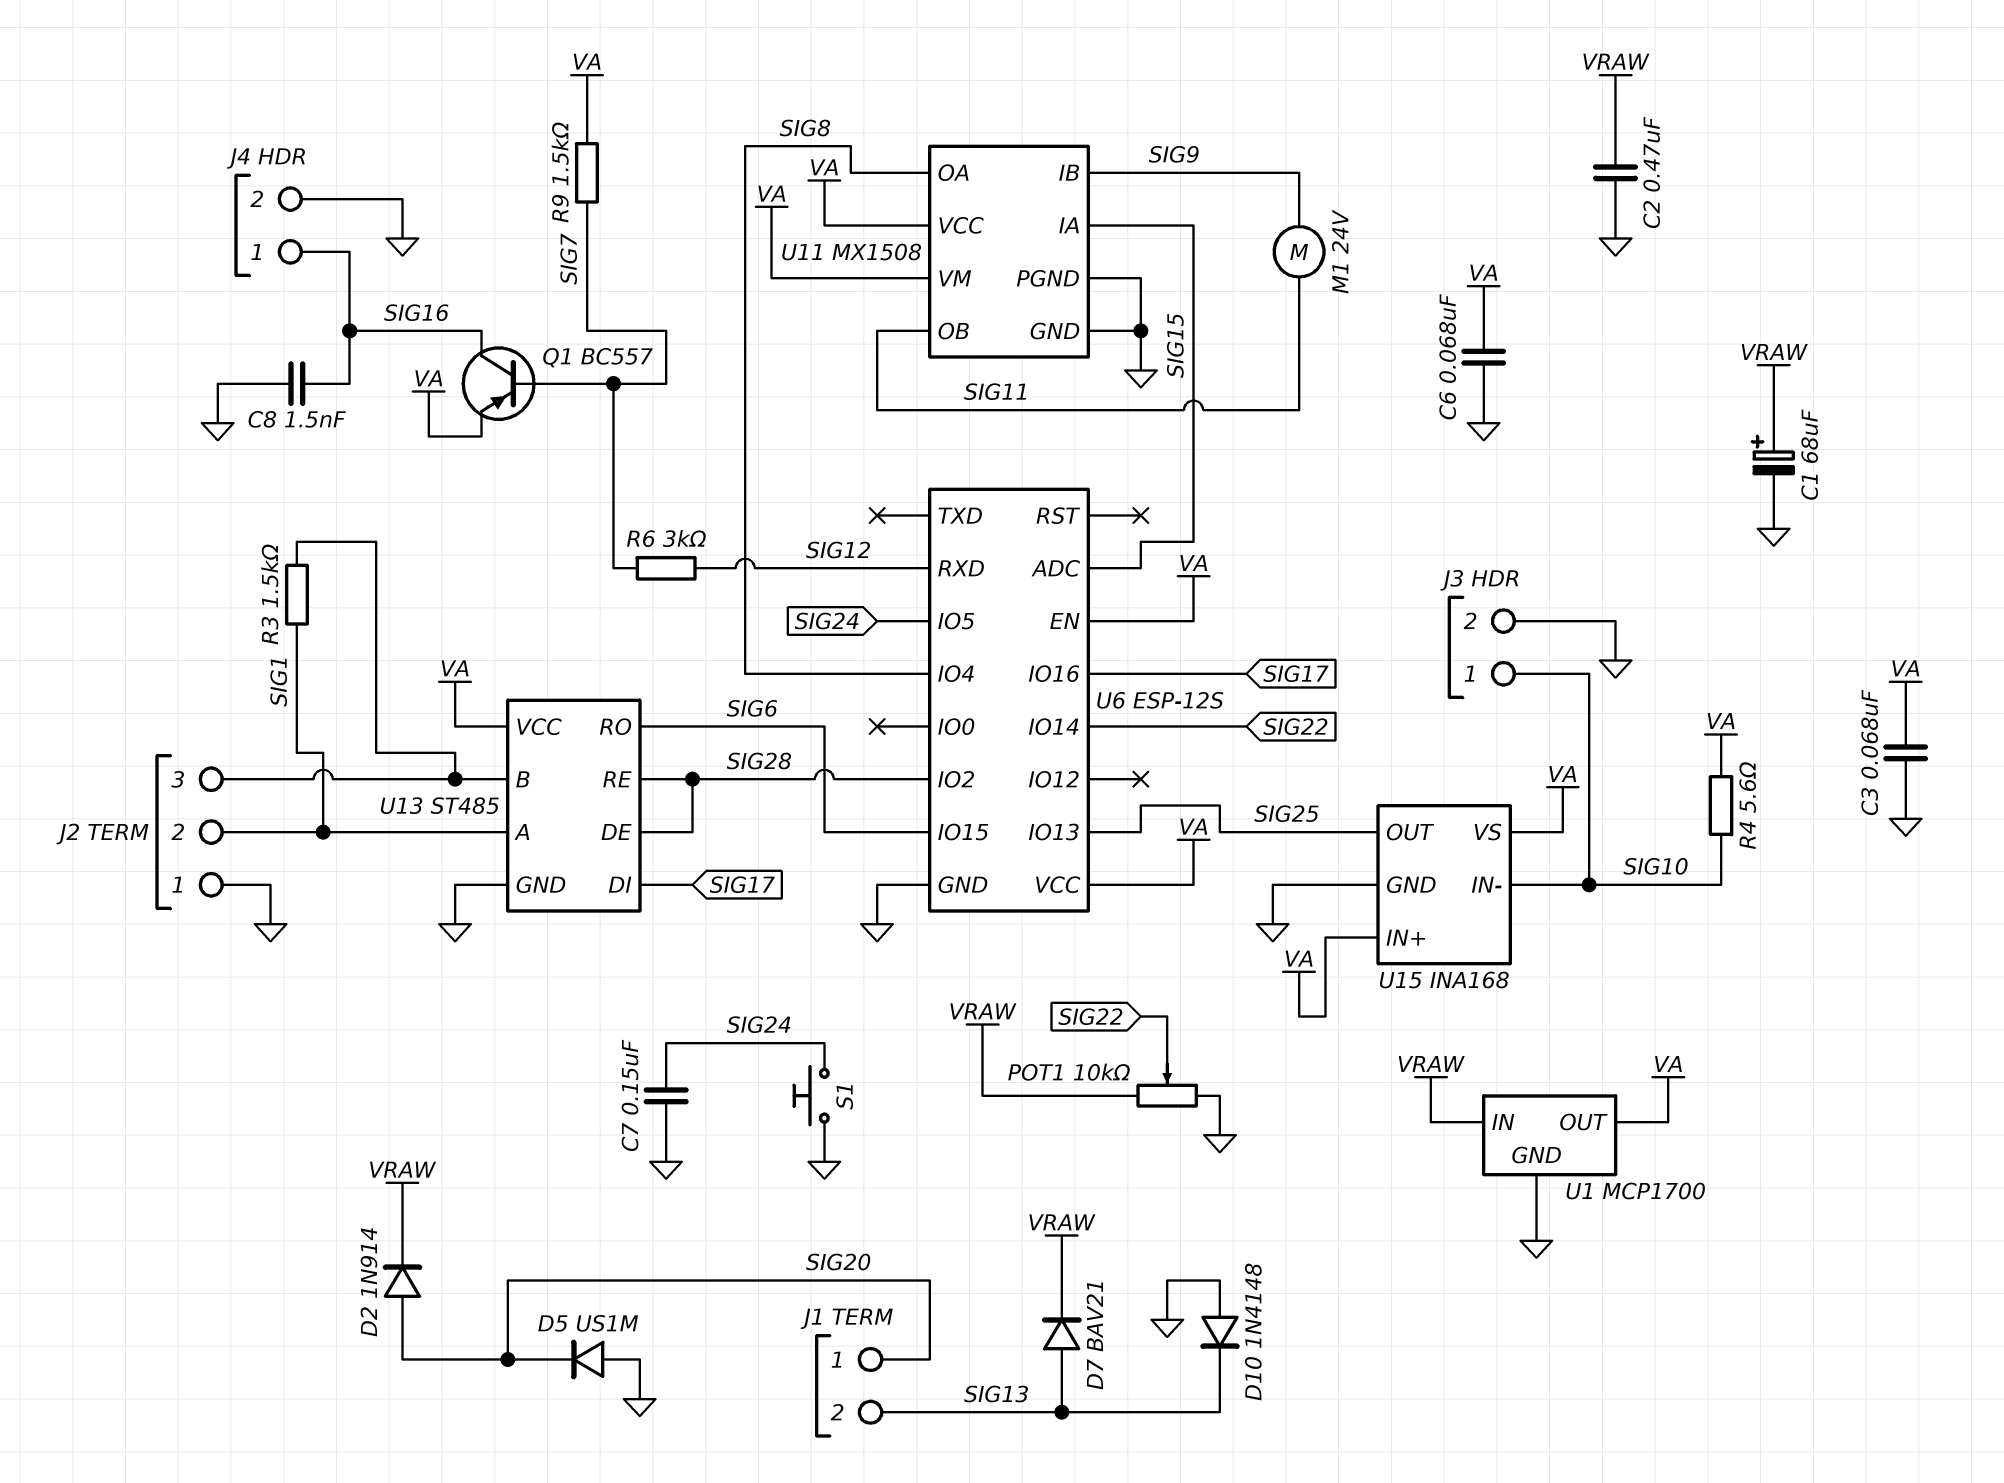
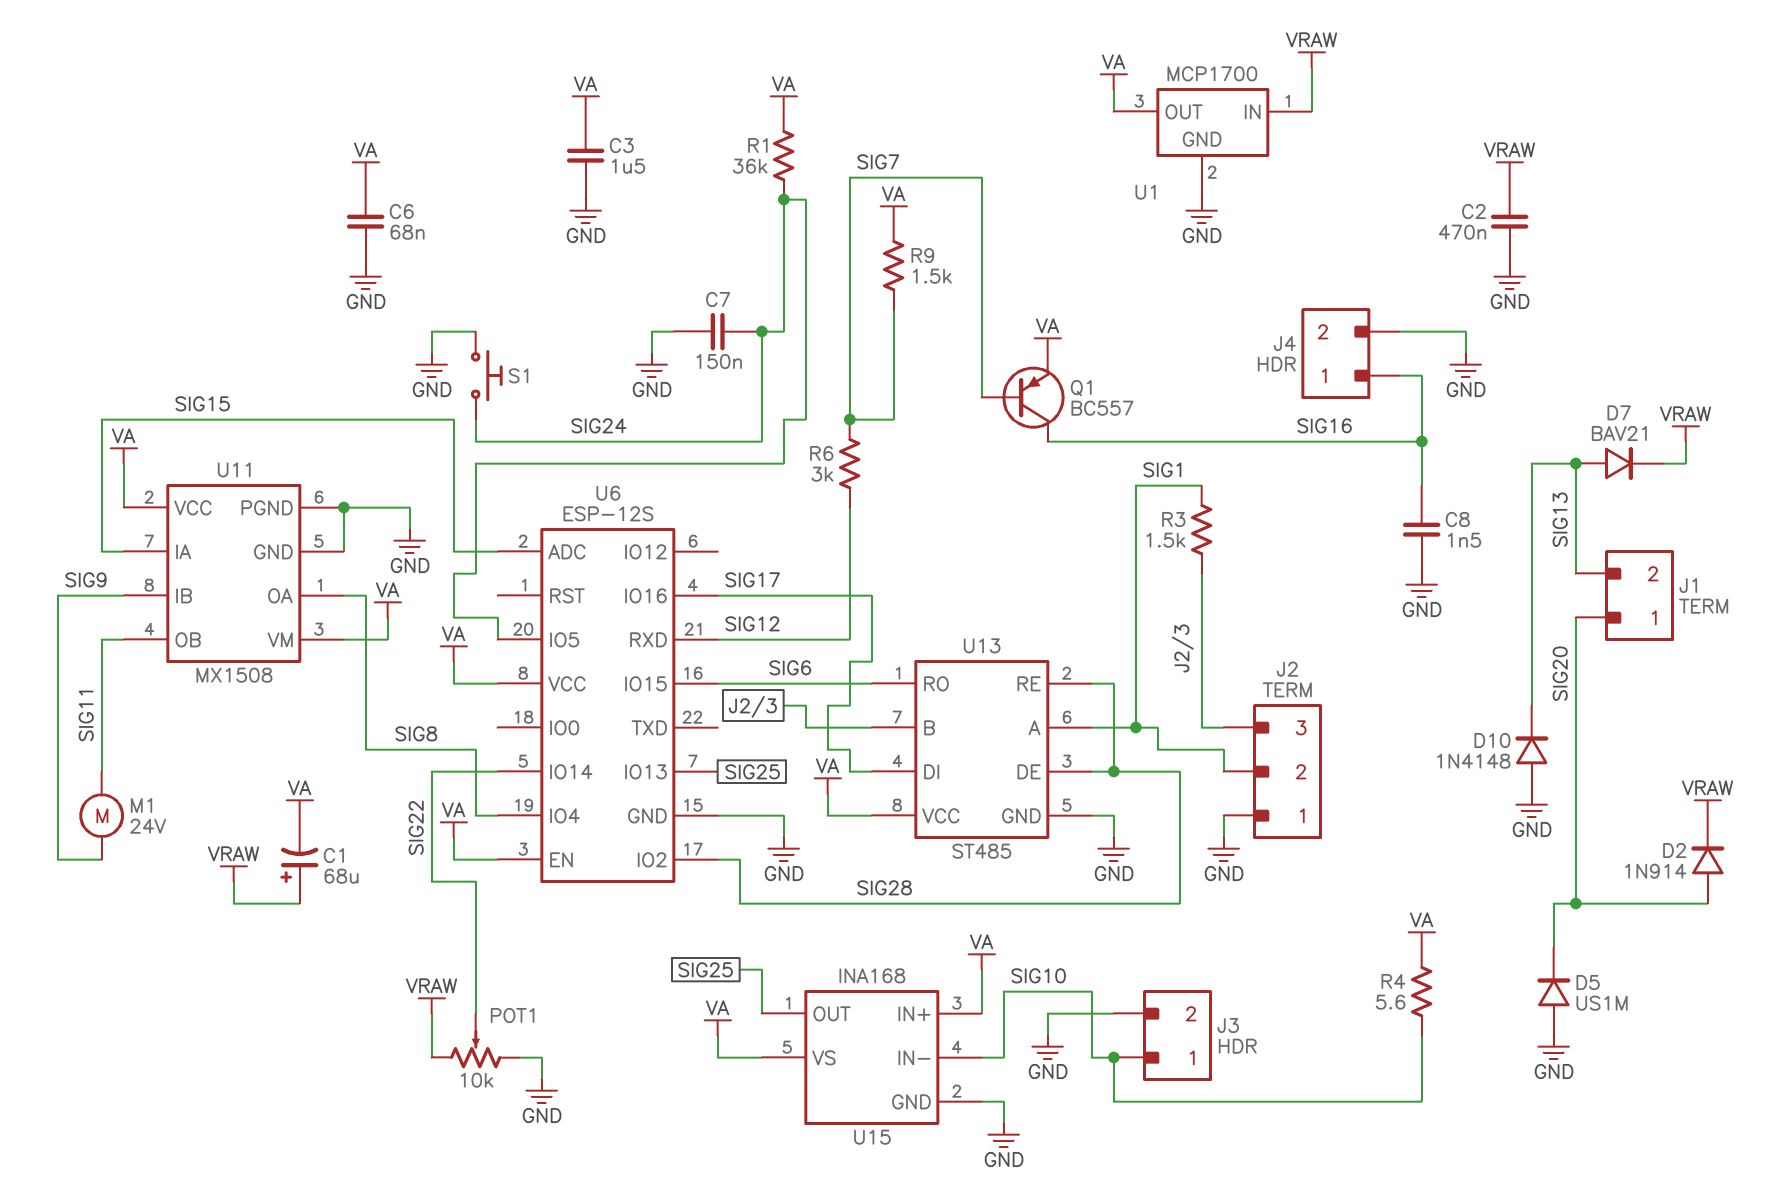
C1: 68uF (plus VRAW, minus GND) -> 68uF (plus VRAW, minus VA)
C3: 68nF (GND, VA) -> 1.5uF (GND, VA)
R1: none -> 36k (SIG24, VA)

